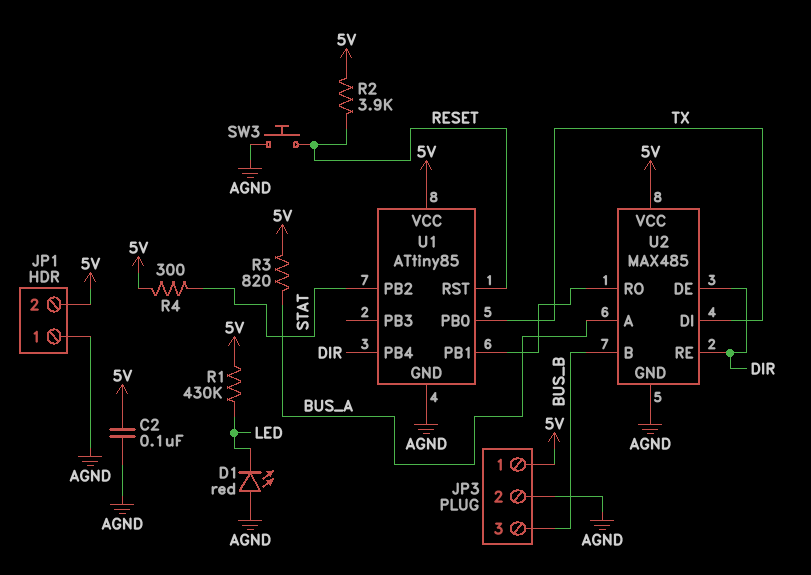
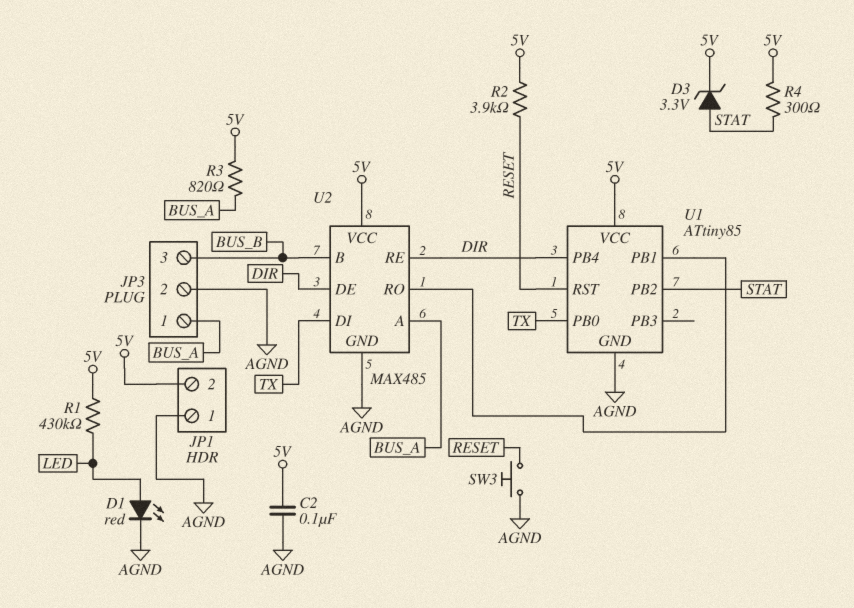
D1: LED red (A AGND, K LED) -> LED red (A LED, K AGND)
D3: none -> zener 3.3V (A STAT, K 5V)
JP3 pin 1: 5V -> BUS_A

